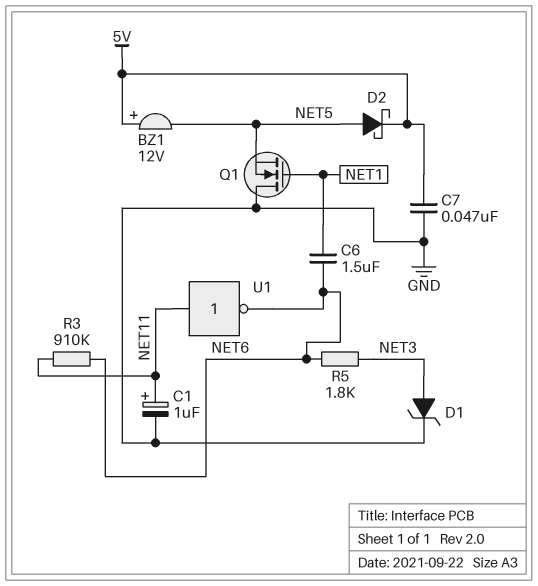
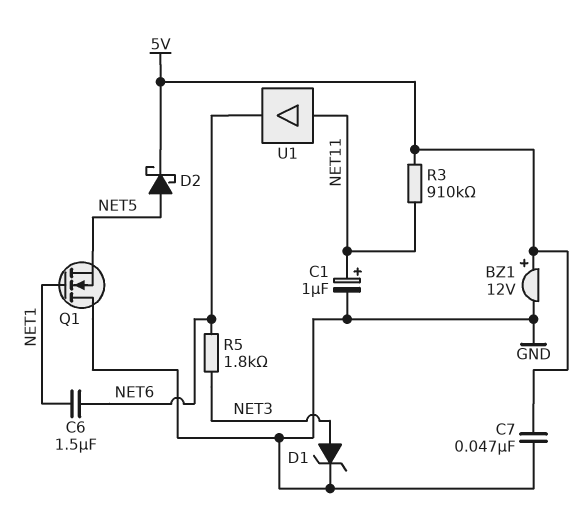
BZ1: buzzer 12V (plus 5V, minus NET5) -> buzzer 12V (plus 5V, minus GND)
R3: 910k (NET6, NET11) -> 910k (5V, NET11)
U1: NOT (in NET11, out NET6) -> buffer (in NET11, out NET6)

